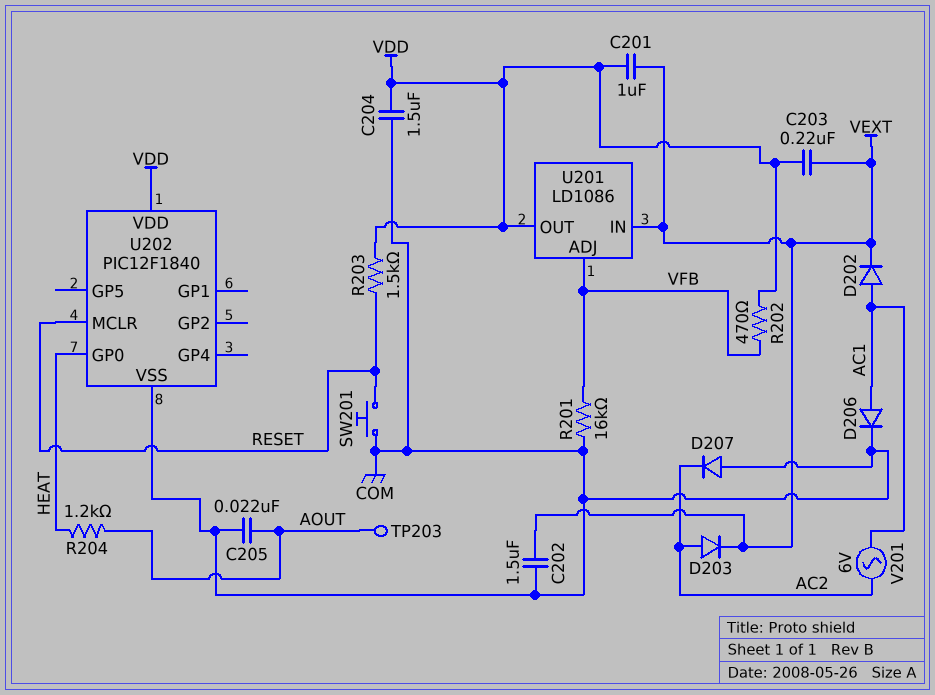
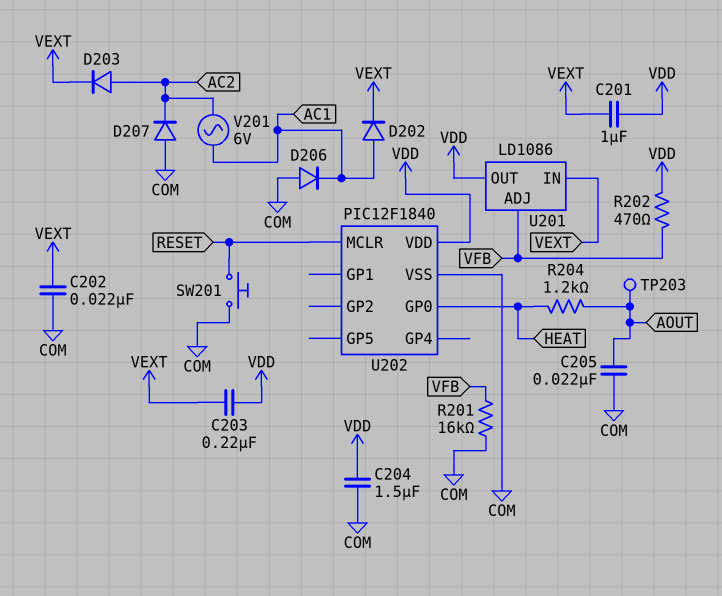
C202: 1.5uF (COM, VEXT) -> 22nF (COM, VEXT)
D206: diode (A AC1, K COM) -> diode (A COM, K AC1)
R203: 1.5k (RESET, VDD) -> none

